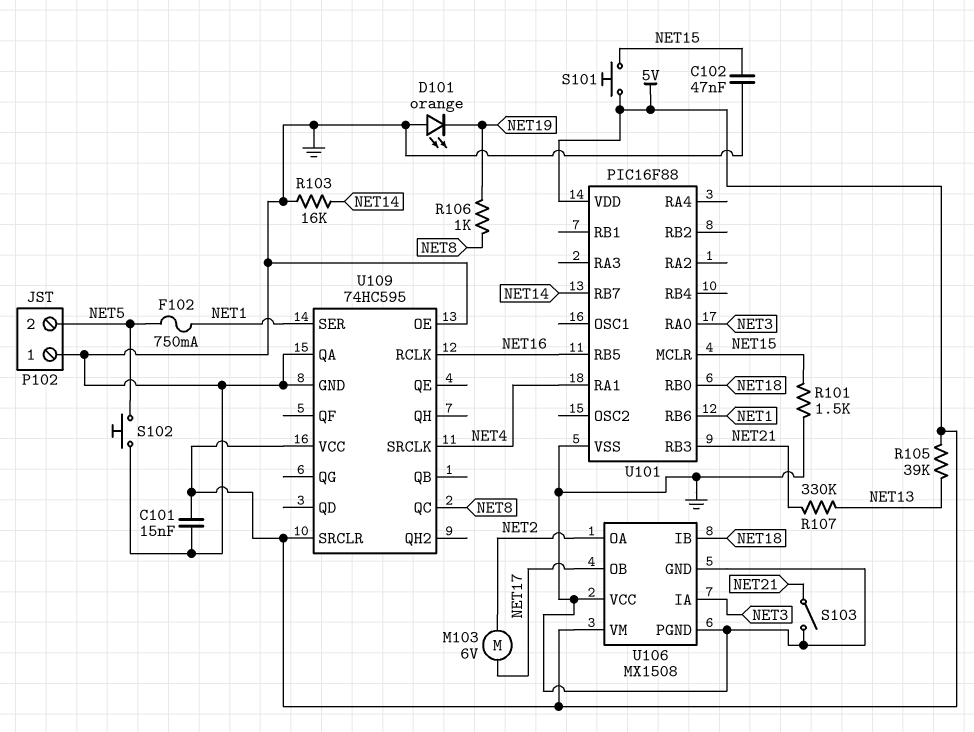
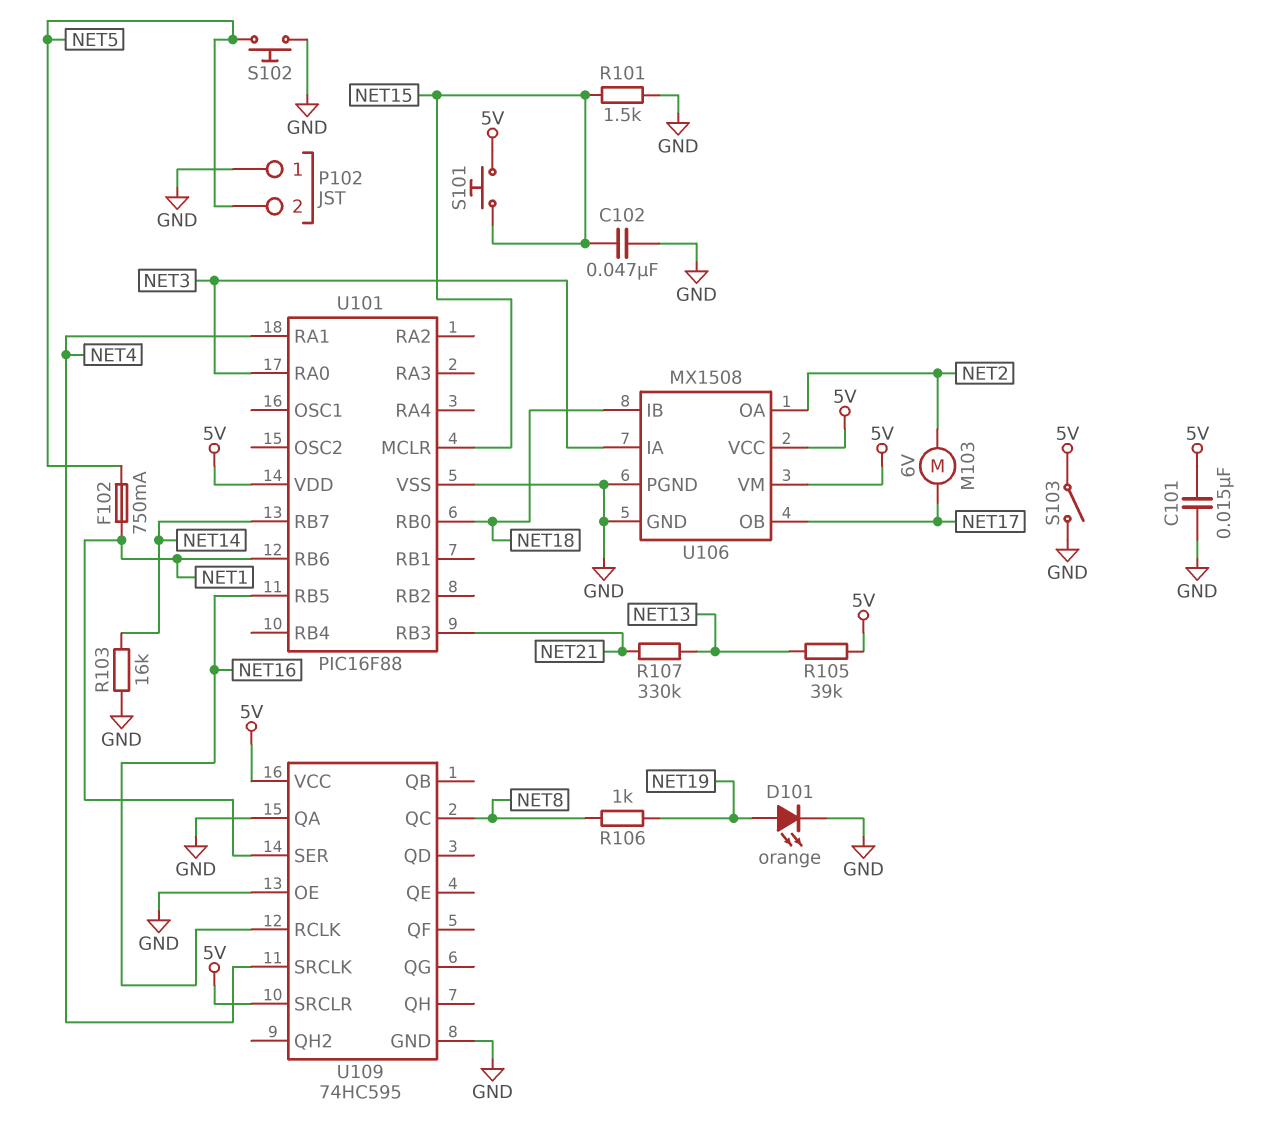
D101: LED orange (A GND, K NET19) -> LED orange (A NET19, K GND)
S103: switch (GND, NET21) -> switch (5V, GND)
U106 pin VCC: GND -> 5V

